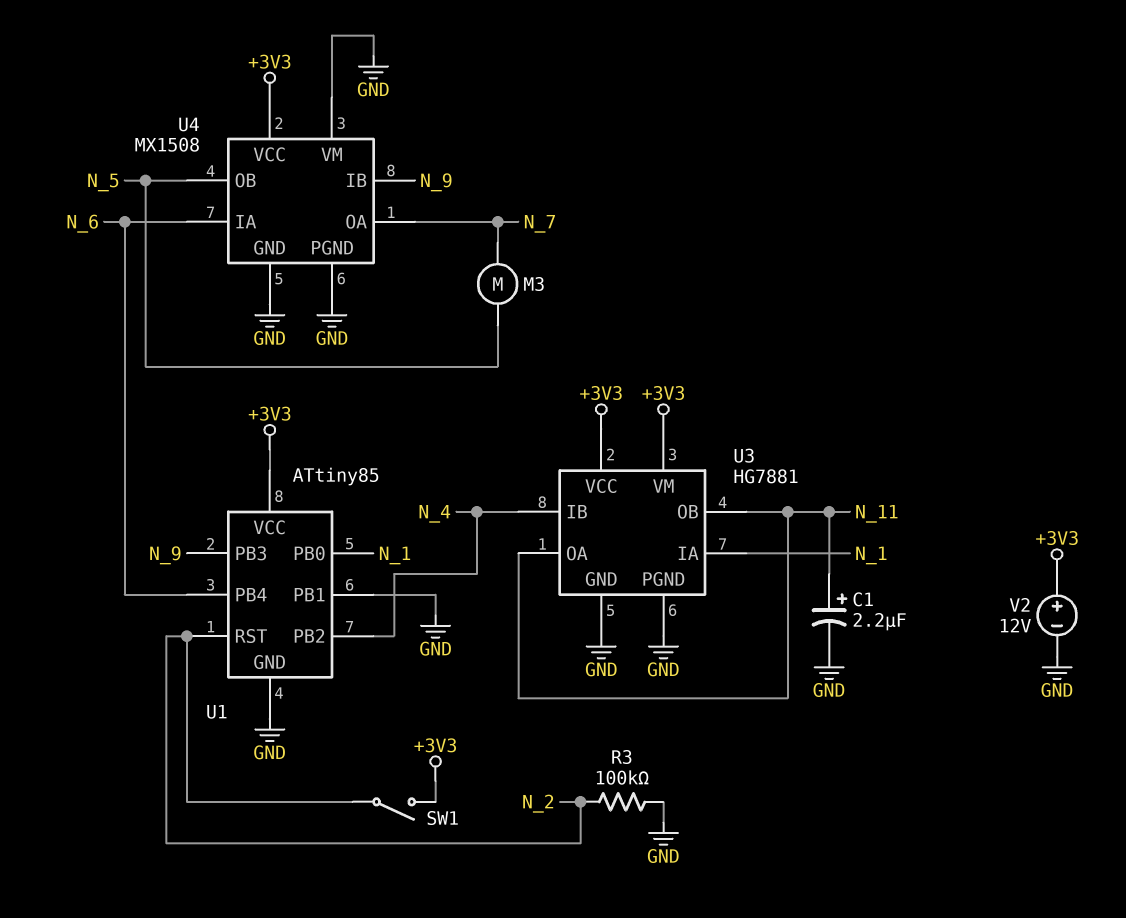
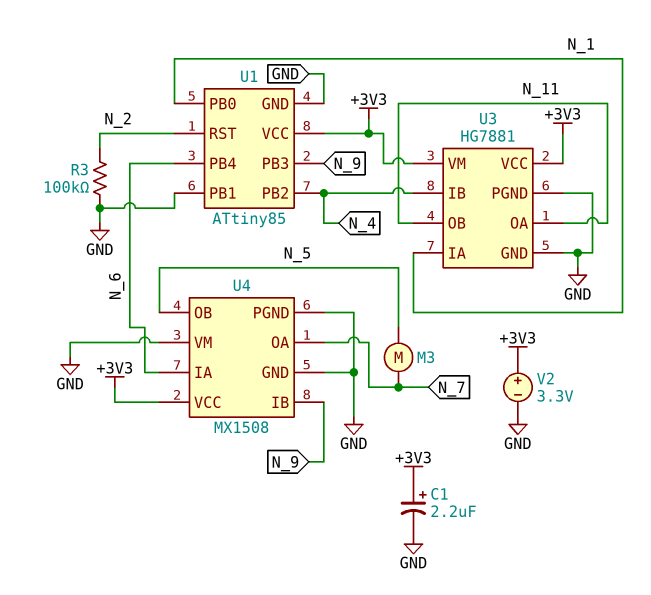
C1: 2.2uF (plus N_11, minus GND) -> 2.2uF (plus +3V3, minus GND)
SW1: switch (+3V3, N_2) -> none
V2: 12V (plus +3V3, minus GND) -> 3.3V (plus +3V3, minus GND)

